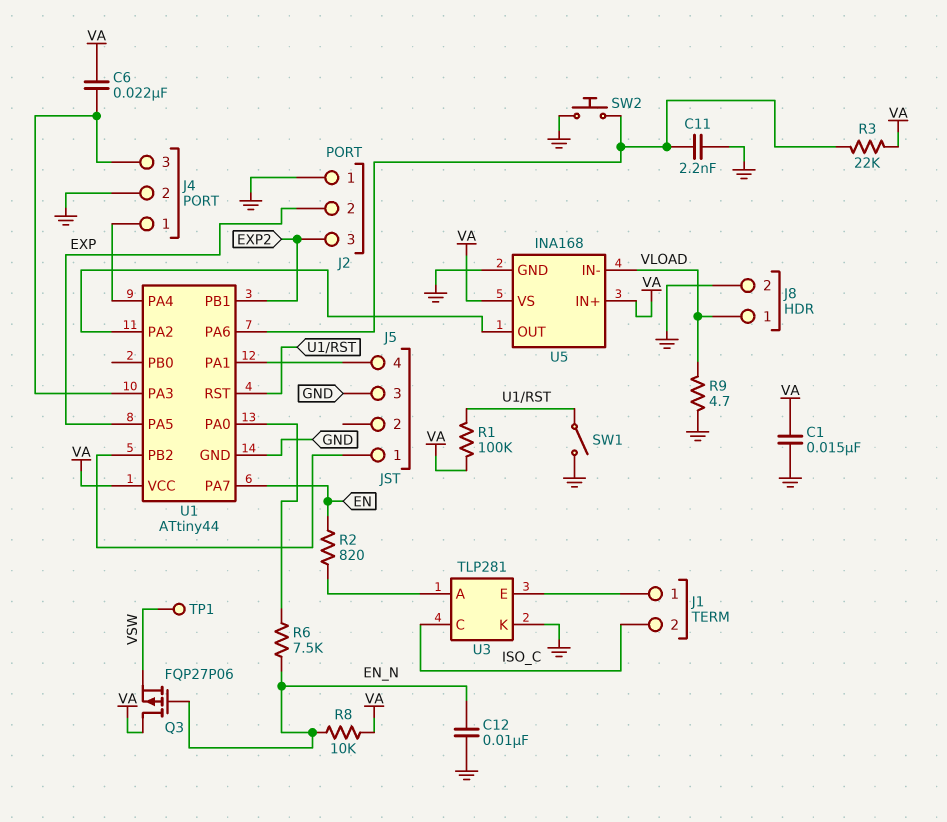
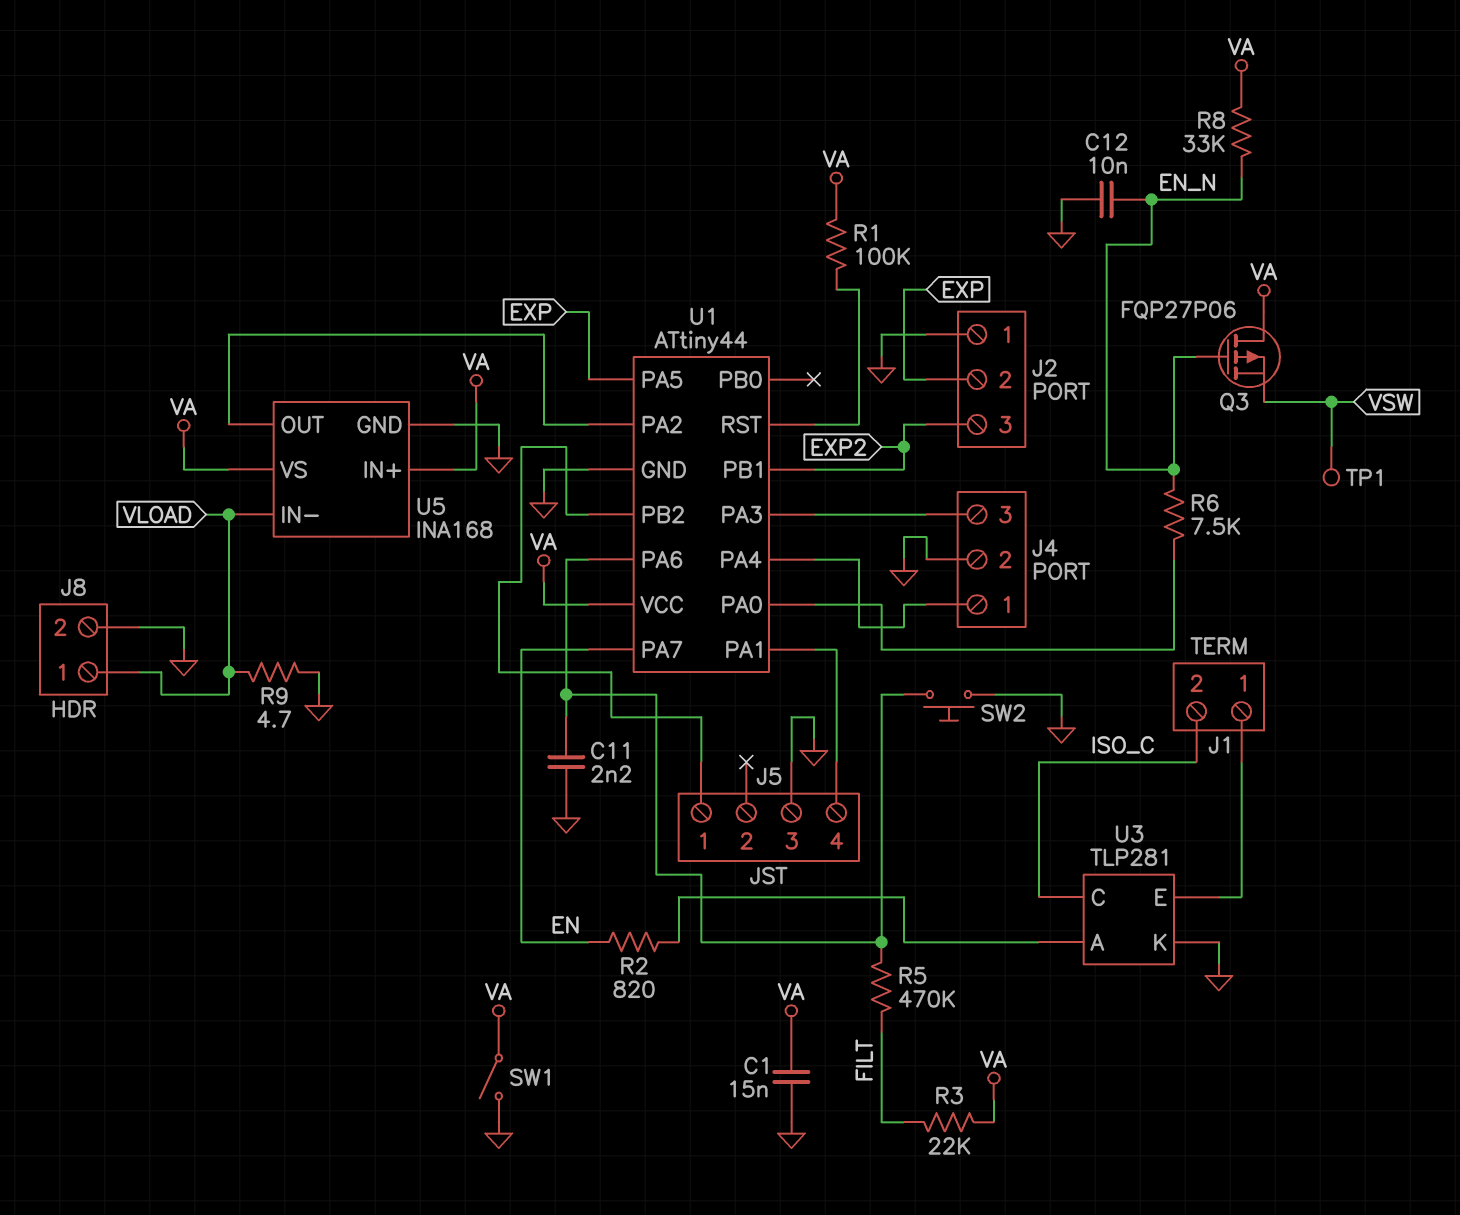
C6: 22nF (J4/3, VA) -> none
R3: 22k (U1/PA6, VA) -> 22k (FILT, VA)
R5: none -> 470k (FILT, U1/PA6)
R8: 10k (EN_N, VA) -> 33k (EN_N, VA)
SW1: switch (GND, U1/RST) -> switch (GND, VA)

